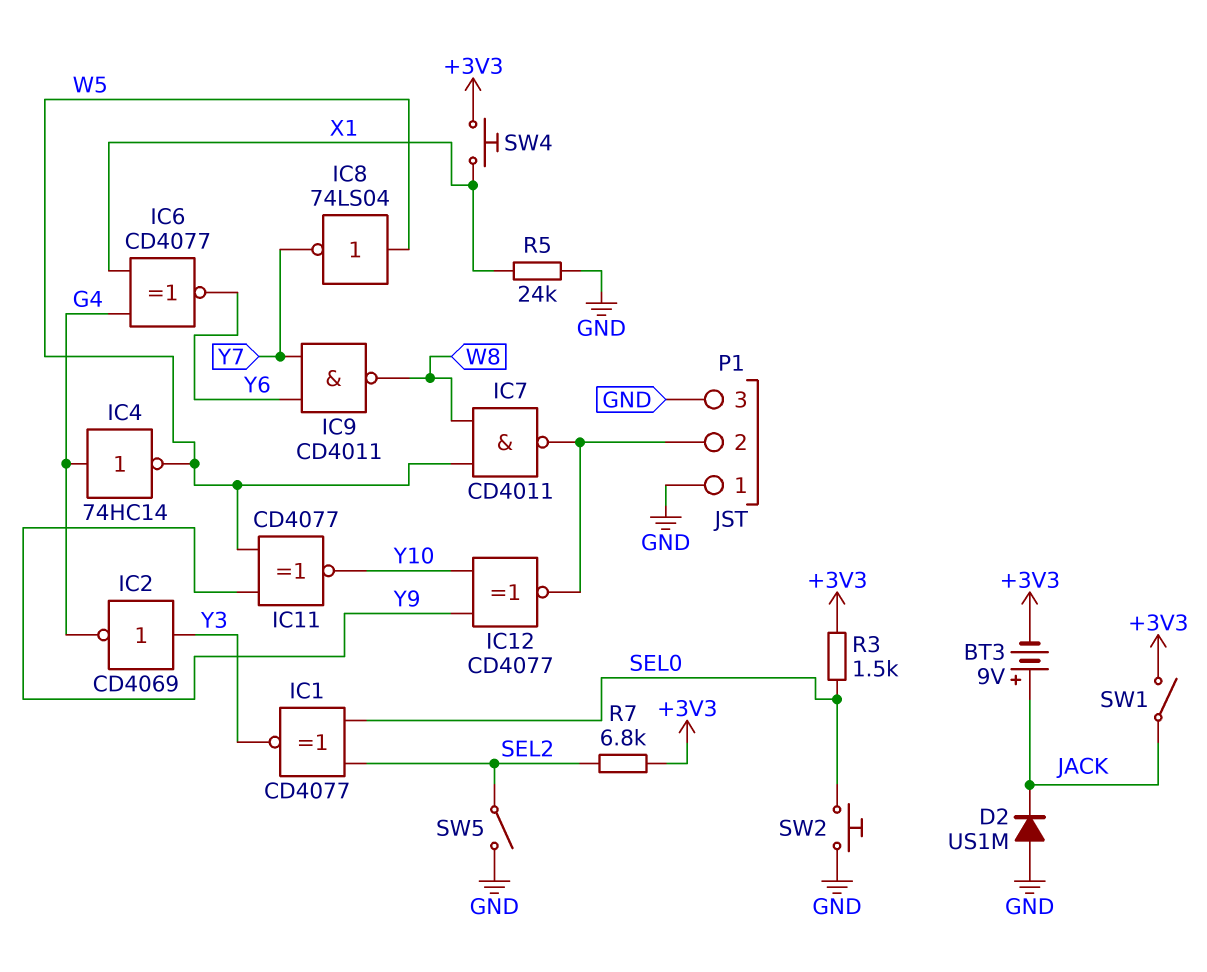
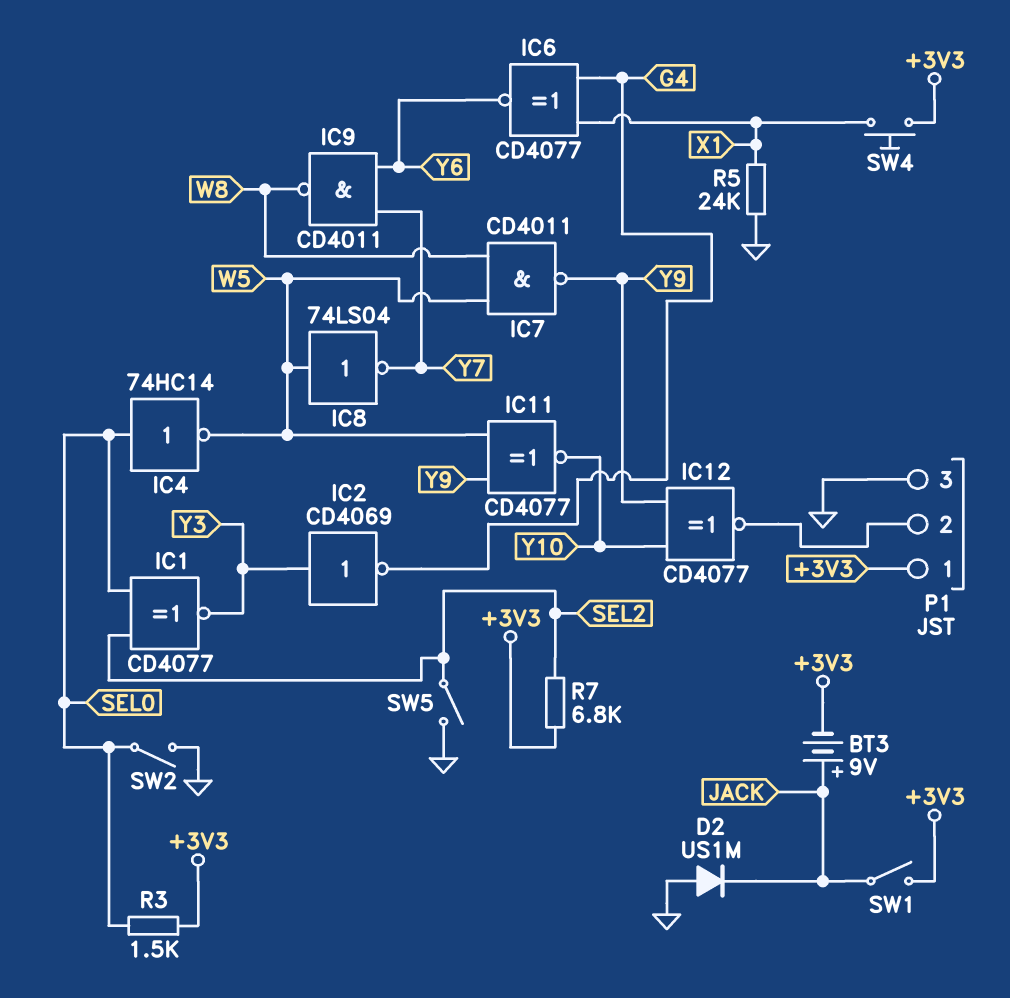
IC4: NOT 74HC14 (in G4, out W5) -> NOT 74HC14 (in SEL0, out W5)
IC7: NAND CD4011 (in W5, in W8, out P1/2) -> NAND CD4011 (in W5, in W8, out Y9)
P1 pin 1: GND -> +3V3
SW2: button (GND, SEL0) -> switch (GND, SEL0)

